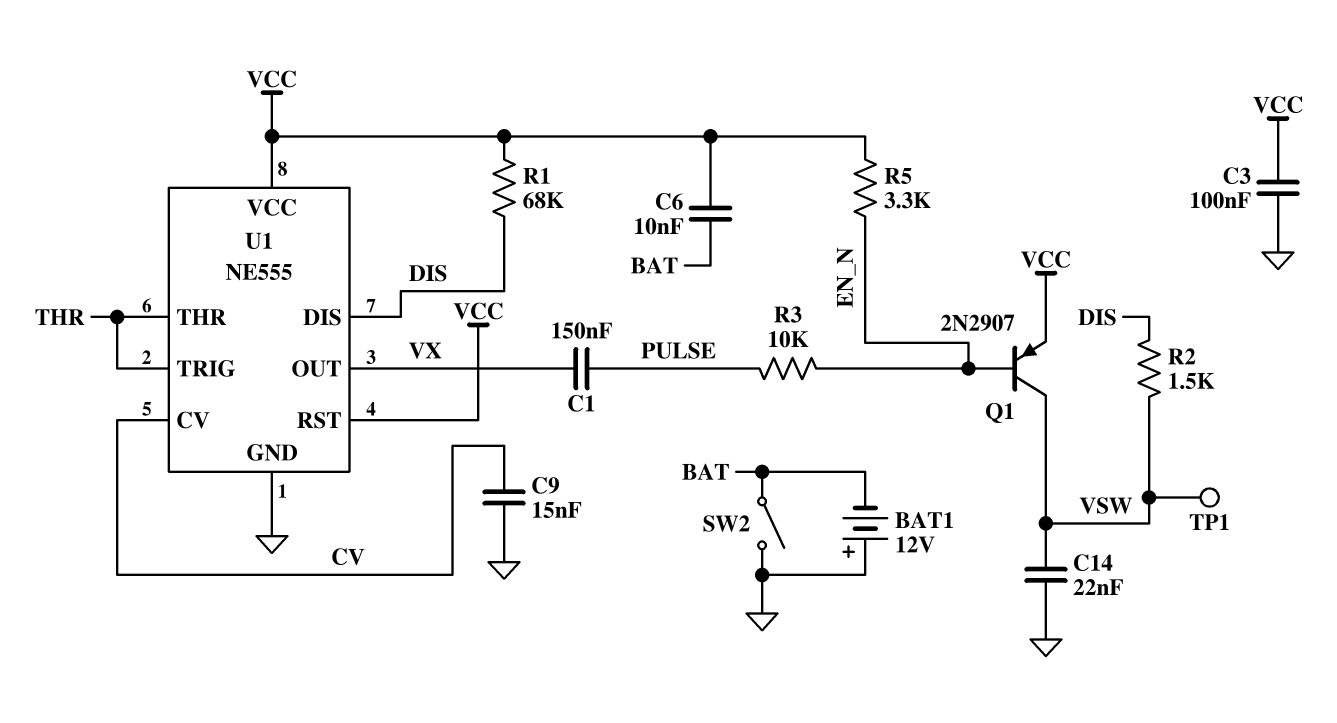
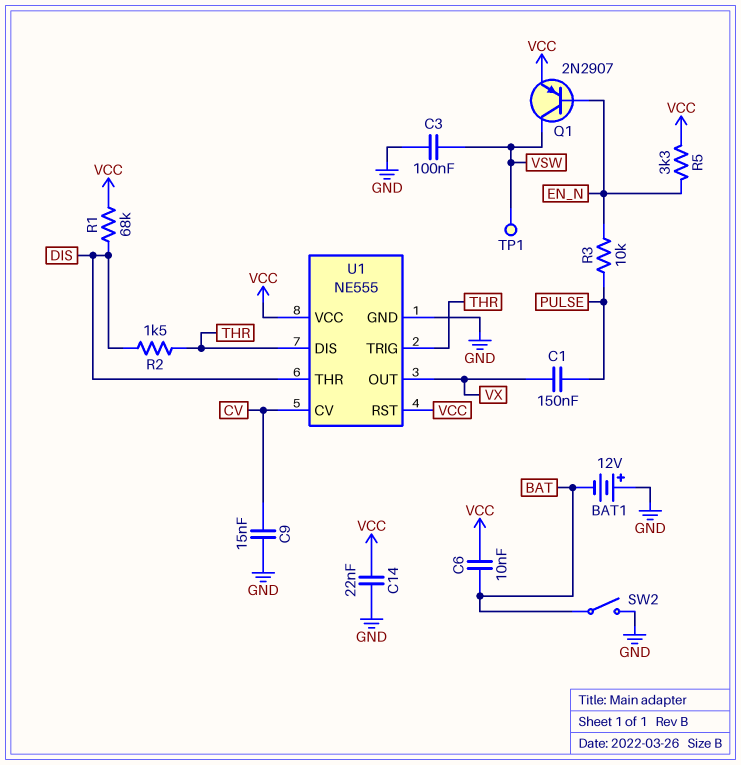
C3: 100nF (GND, VCC) -> 100nF (GND, VSW)
C14: 22nF (GND, VSW) -> 22nF (GND, VCC)
R2: 1.5k (DIS, VSW) -> 1.5k (DIS, THR)
U1 pin DIS: DIS -> THR
U1 pin THR: THR -> DIS

